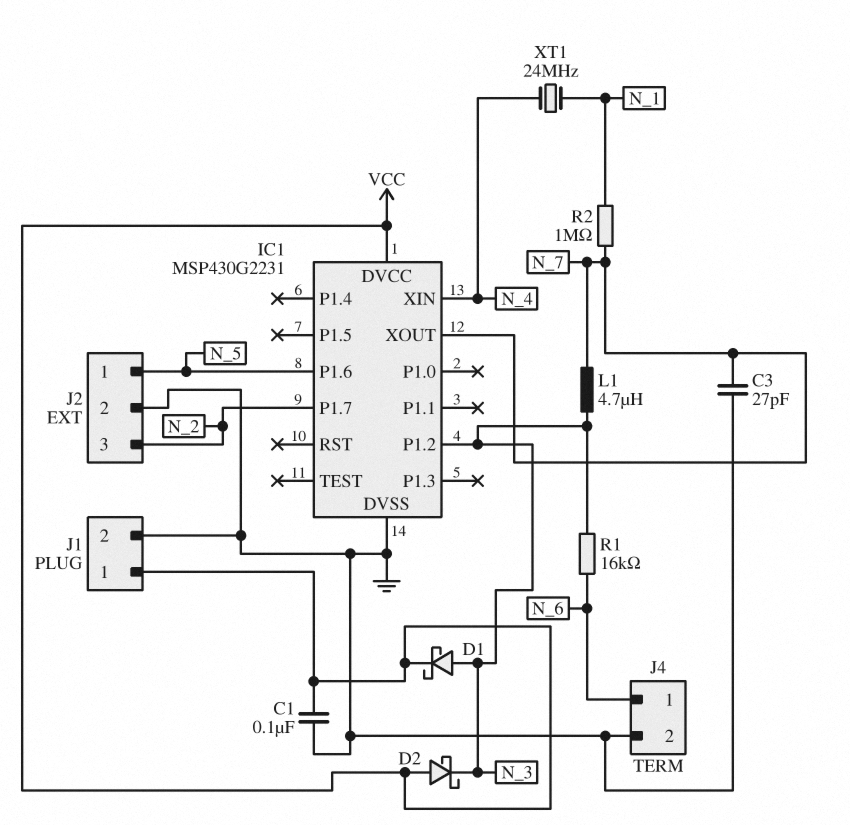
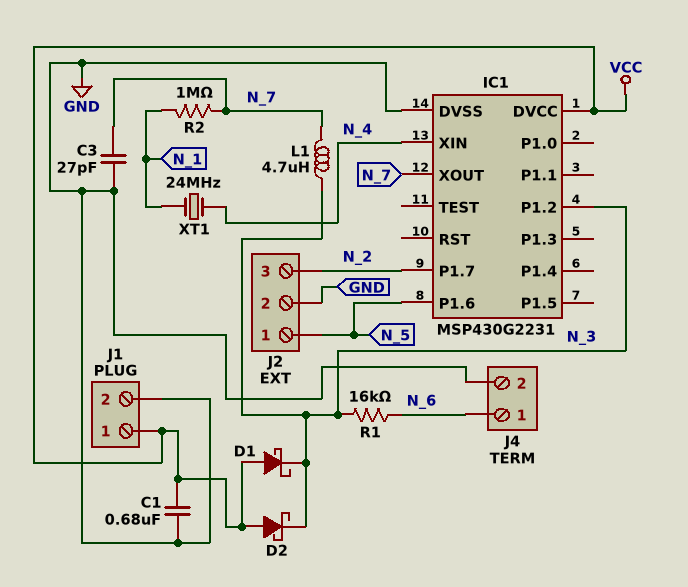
C1: 100nF (GND, VCC) -> 680nF (GND, VCC)
D1: schottky (A N_3, K VCC) -> schottky (A VCC, K N_3)

